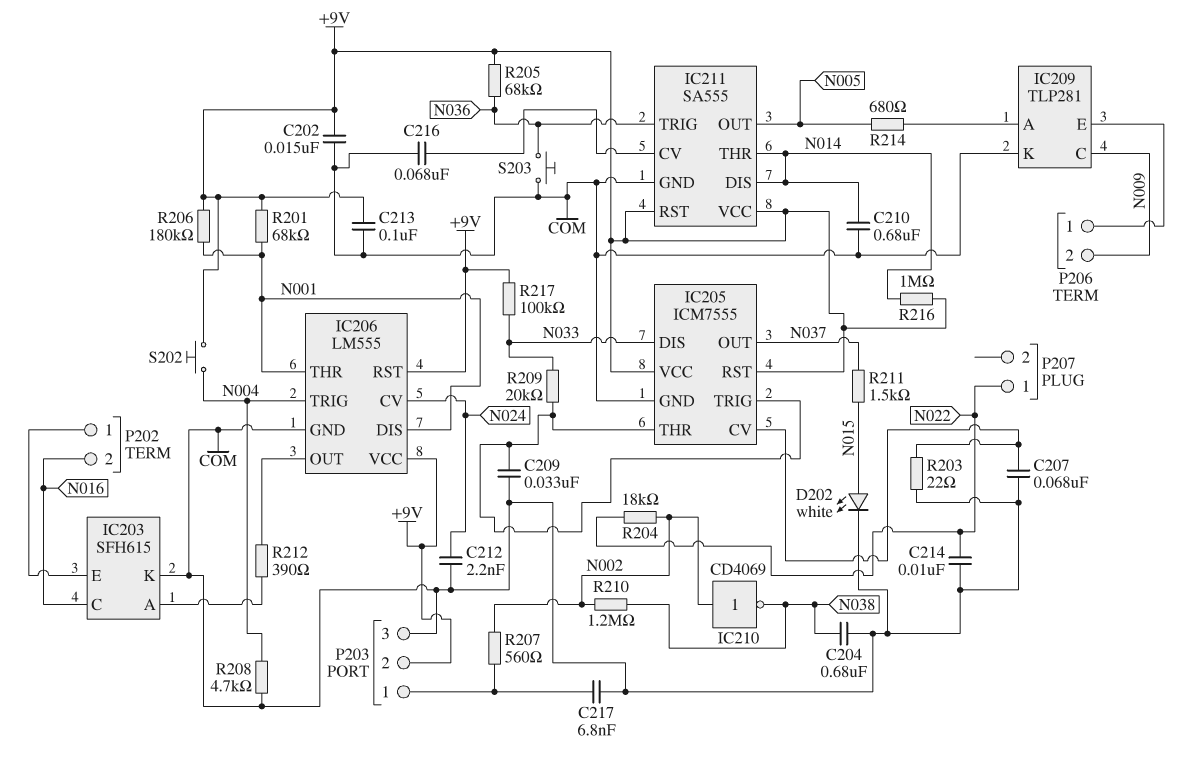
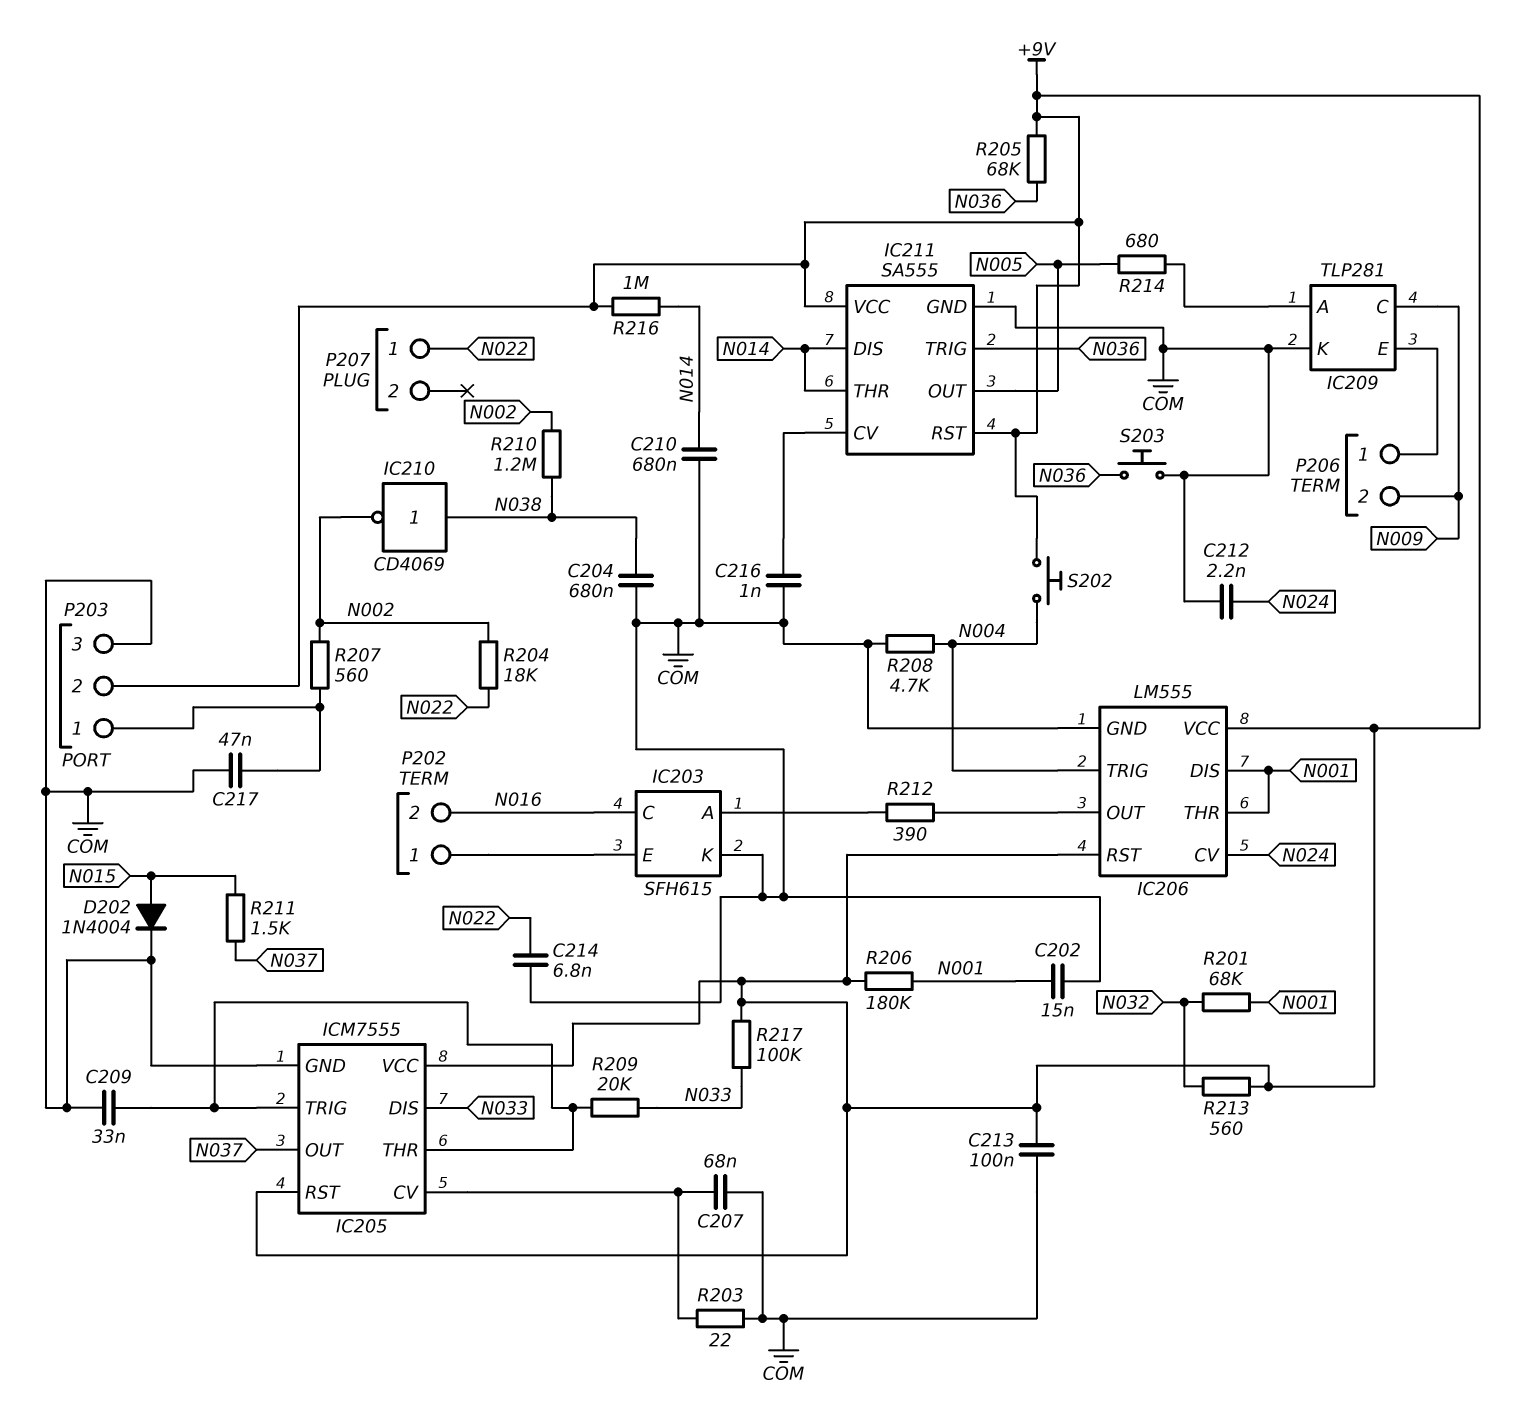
C202: 15nF (+9V, COM) -> 15nF (COM, N001)
C214: 10nF (COM, N022) -> 6.8nF (COM, N022)
C216: 68nF (COM, IC211/CV) -> 1nF (COM, IC211/CV)
C217: 6.8nF (COM, P203/1) -> 47nF (COM, P203/1)
D202: LED white (A N015, K COM) -> diode 1N4004 (A N015, K COM)
IC210: NOT CD4069 (in N002, out N038) -> NOT CD4069 (in N038, out N002)
R201: 68k (+9V, N001) -> 68k (N001, N032)
R213: none -> 560 (+9V, N032)

